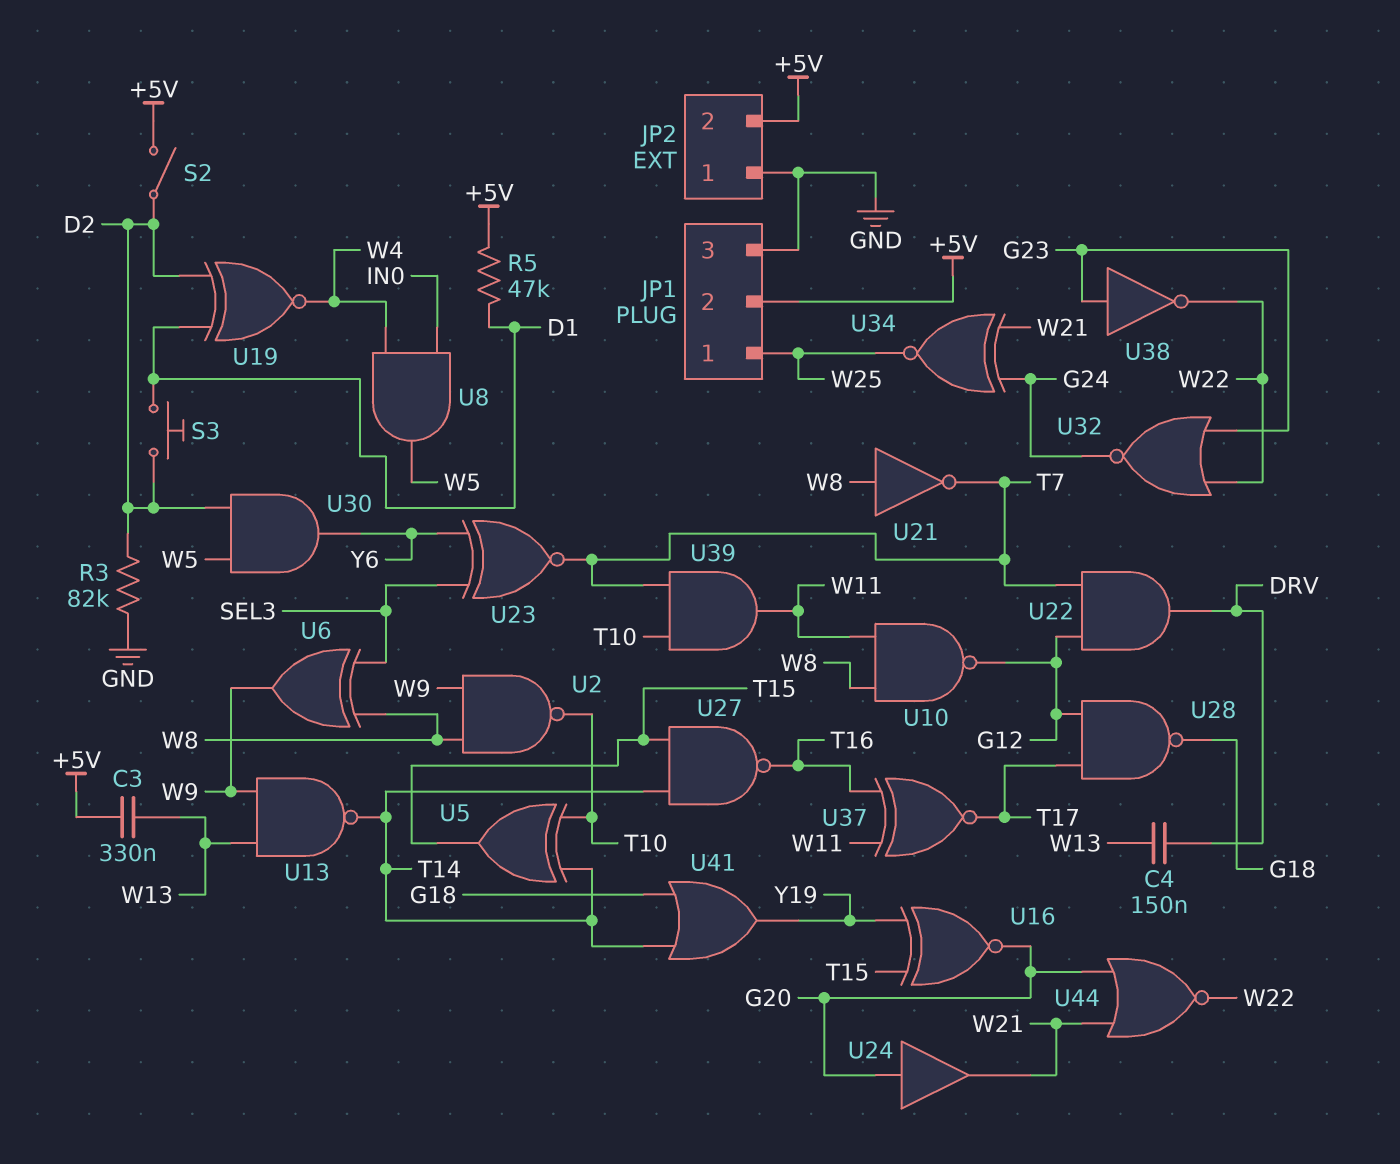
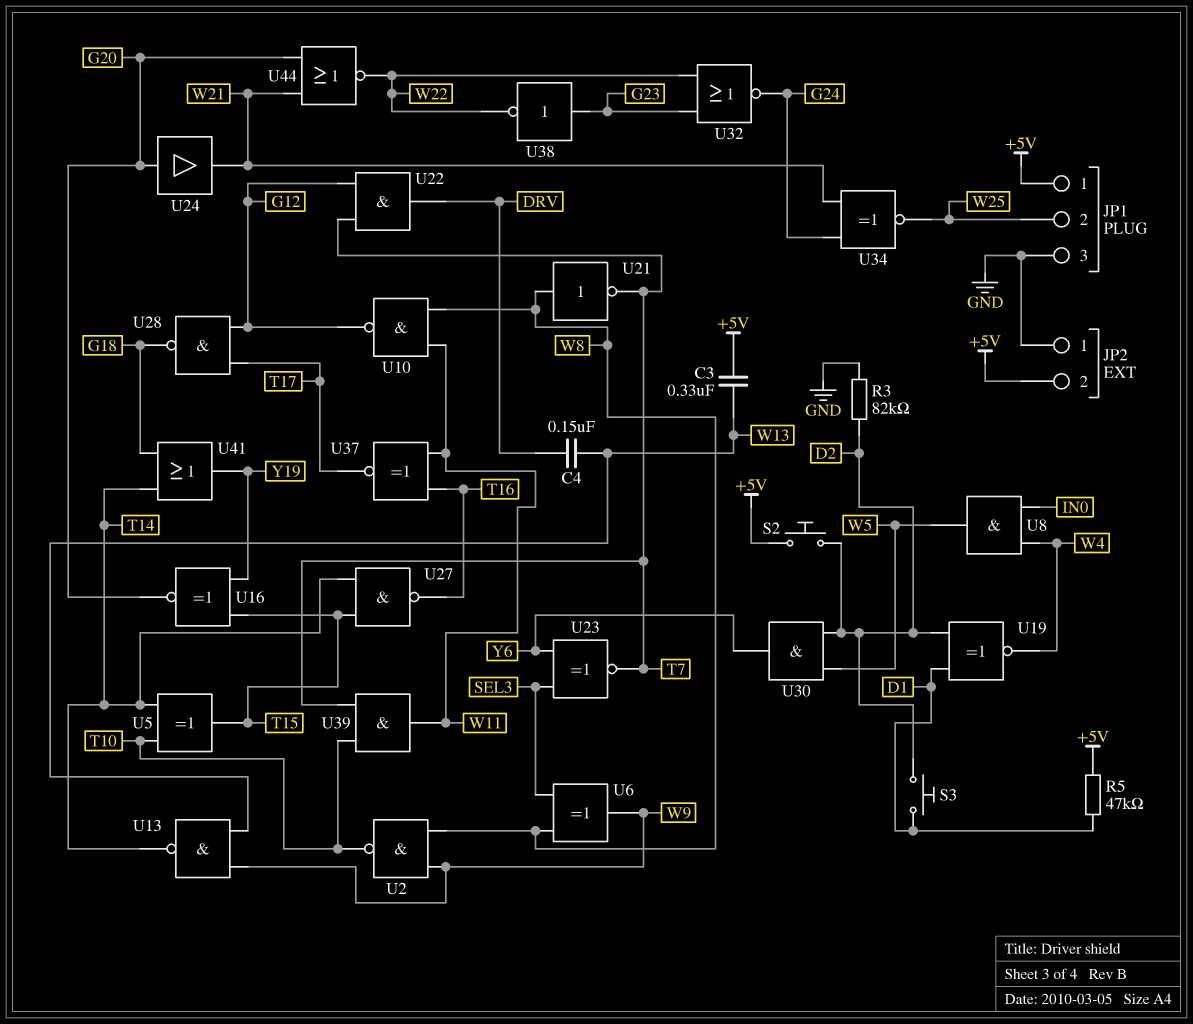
JP1 pin 1: W25 -> +5V
JP1 pin 2: +5V -> W25
S2: switch (+5V, D2) -> button (+5V, D2)

